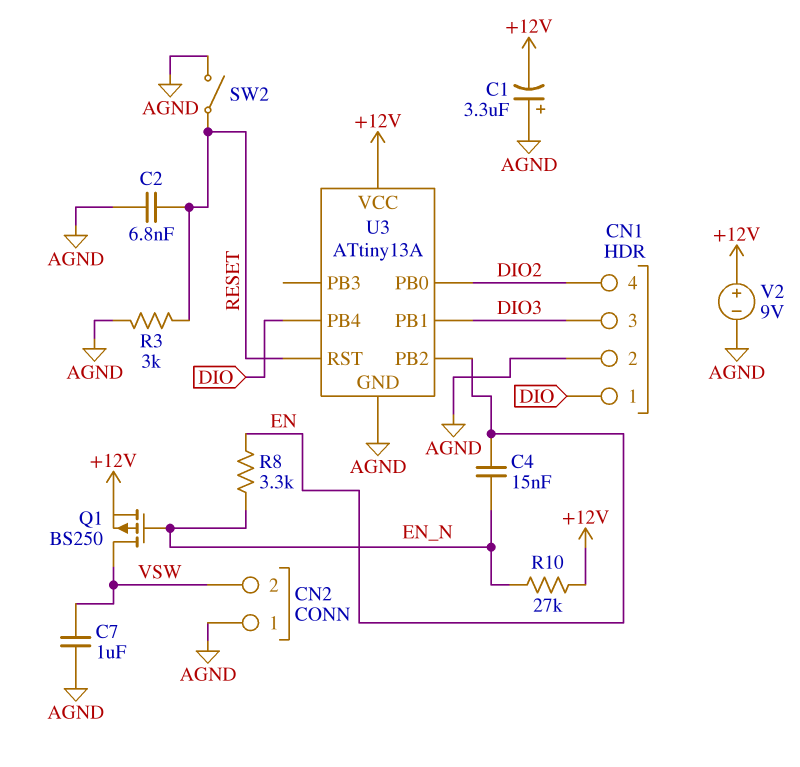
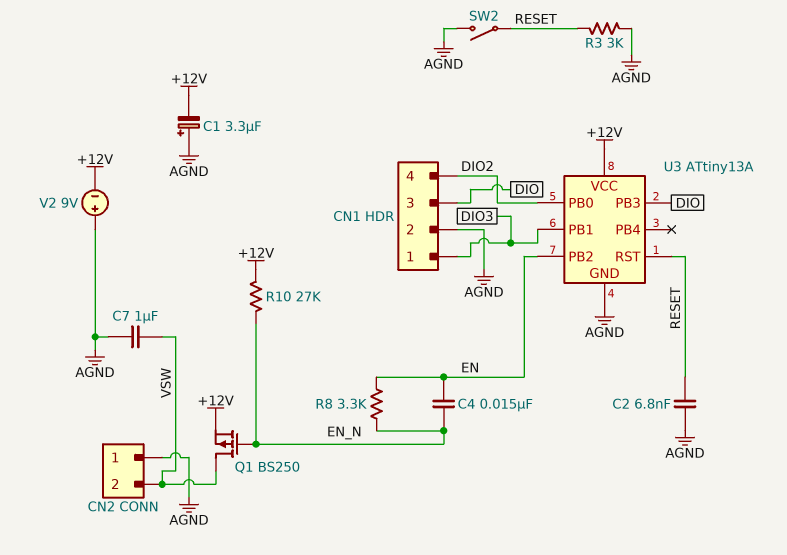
CN1 pin 1: DIO -> DIO3
CN1 pin 3: DIO3 -> DIO
U3 pin PB3: none -> DIO
U3 pin PB4: DIO -> none
V2: 9V (plus +12V, minus AGND) -> 9V (plus AGND, minus +12V)

